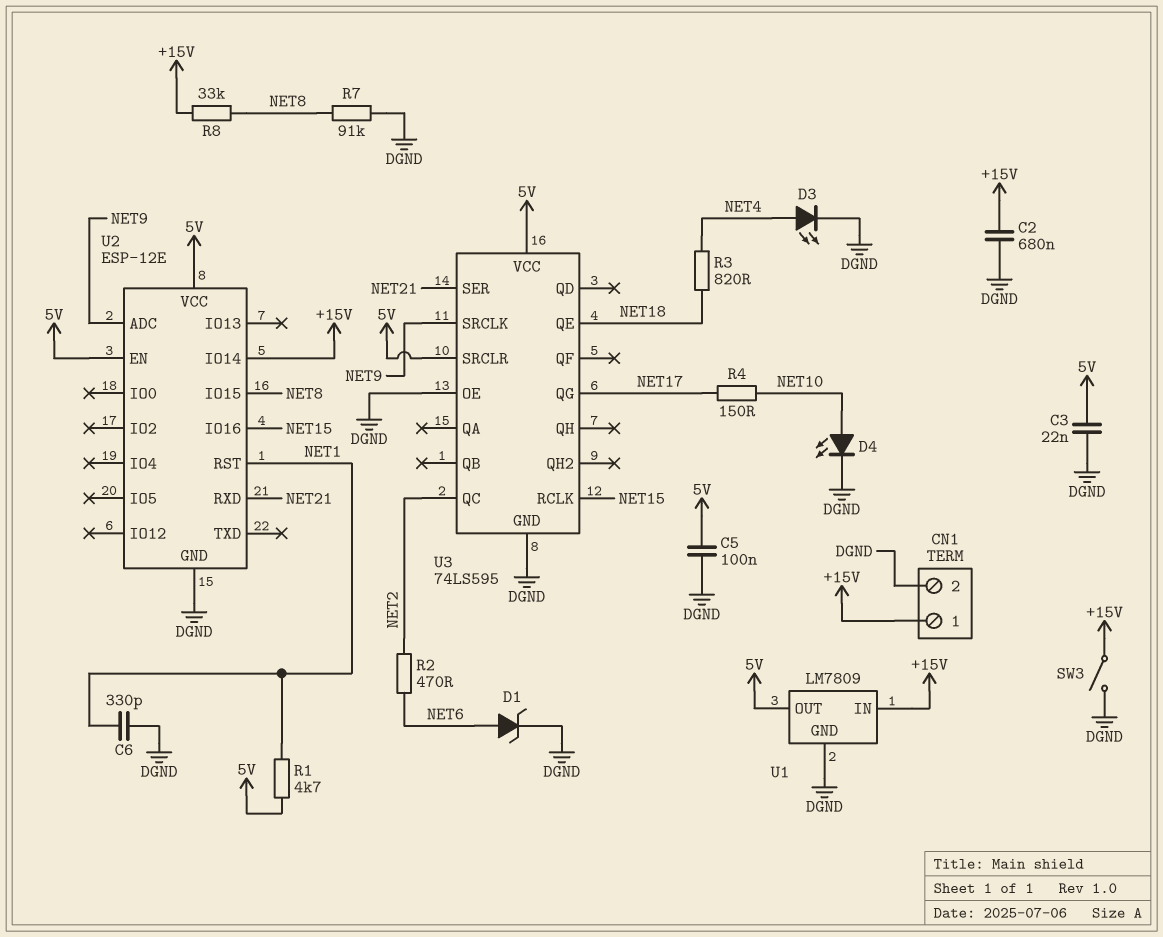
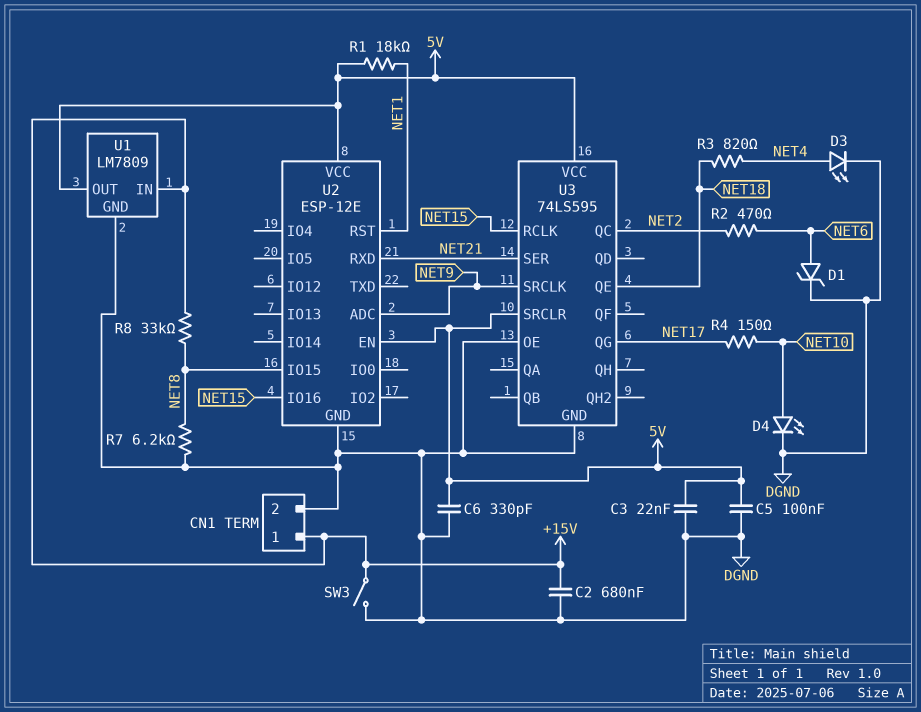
C6: 330pF (DGND, NET1) -> 330pF (5V, DGND)
R1: 4.7k (5V, NET1) -> 18k (5V, NET1)
R7: 91k (DGND, NET8) -> 6.2k (DGND, NET8)
U2 pin IO14: +15V -> none

